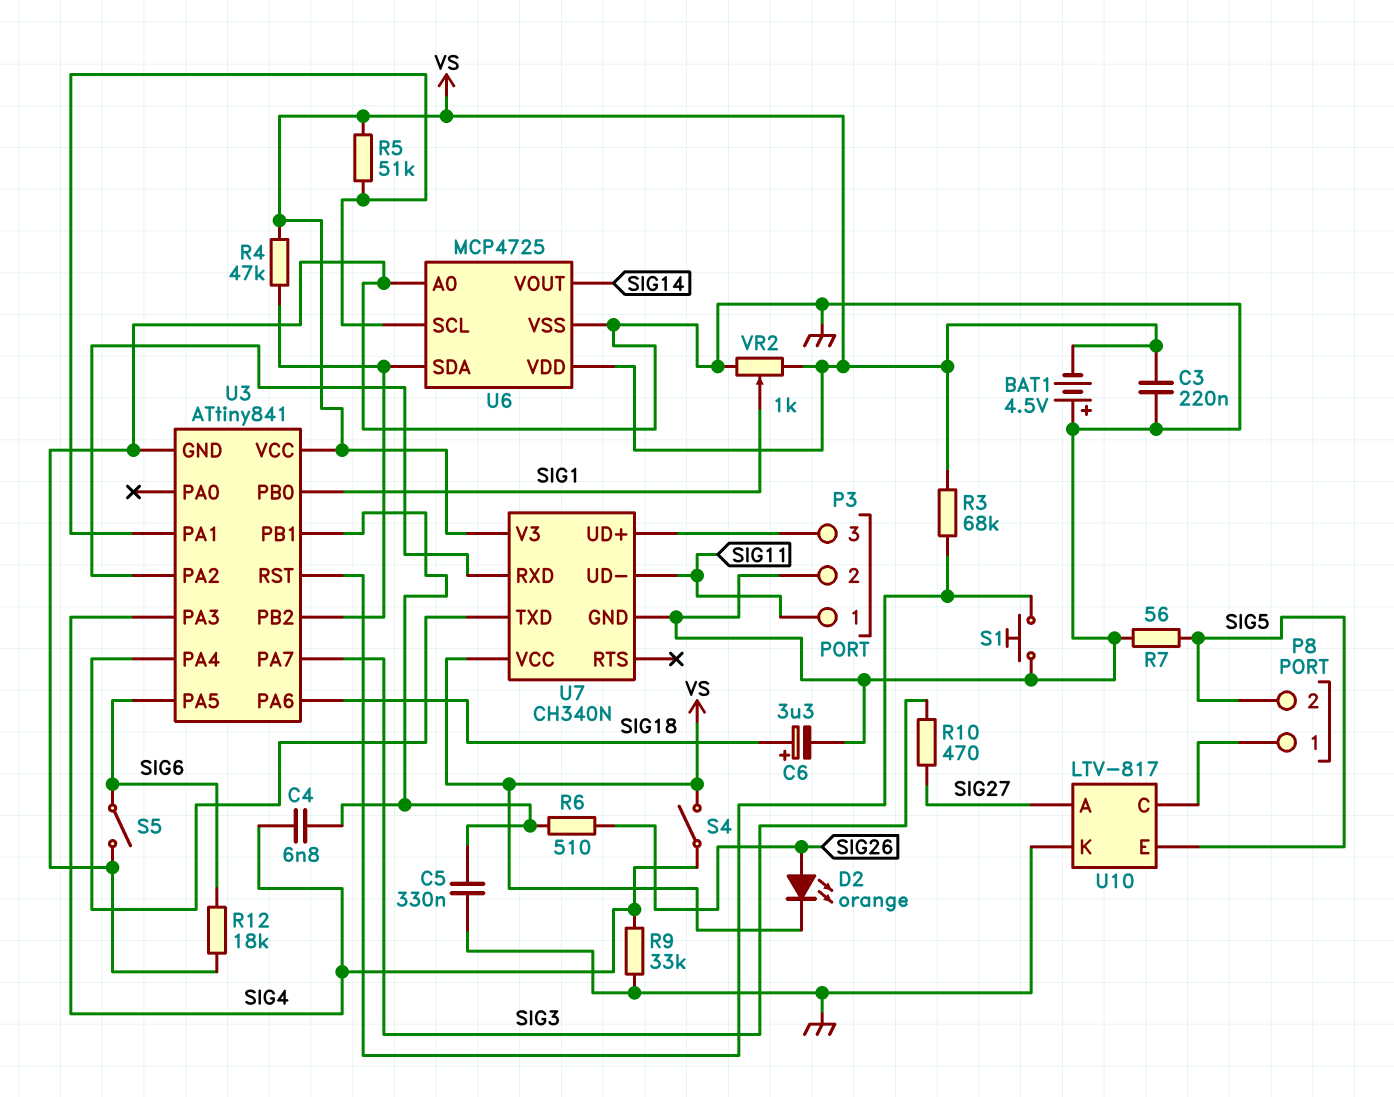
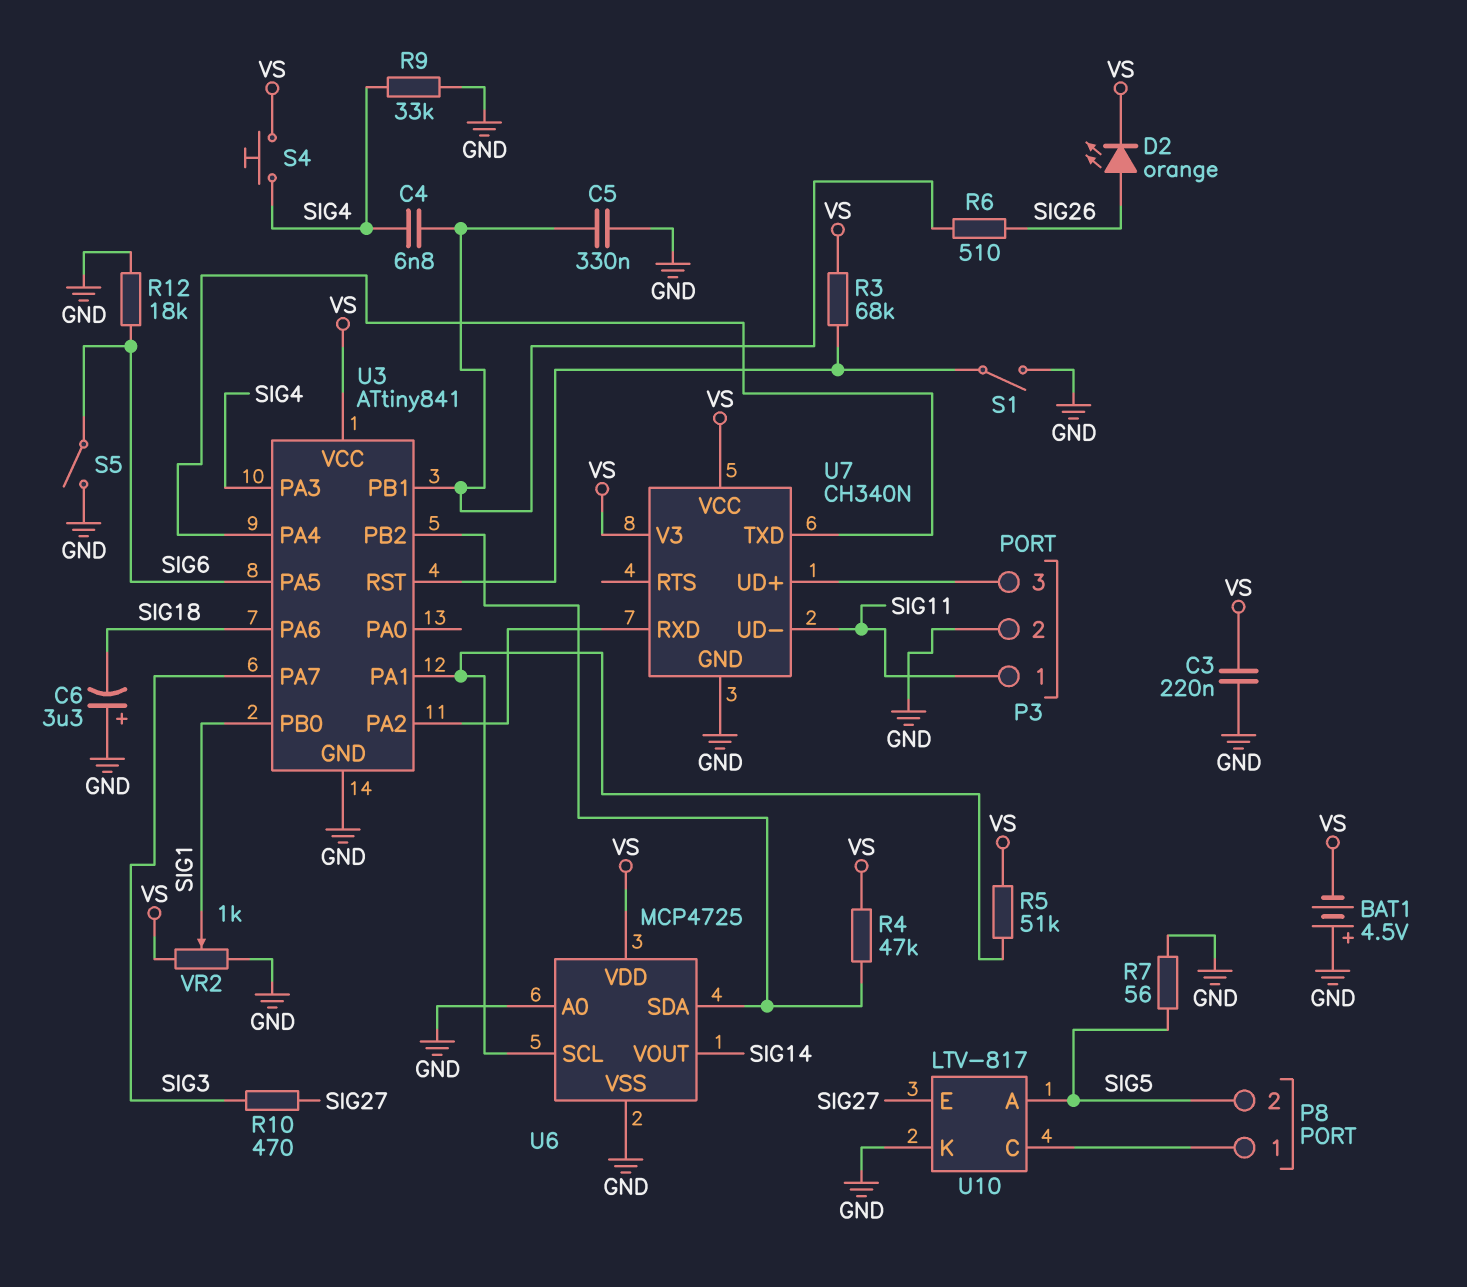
C6: 3.3uF (plus SIG18, minus GND) -> 3.3uF (plus GND, minus SIG18)
S1: button (GND, U3/RST) -> switch (GND, U3/RST)
S4: switch (SIG4, VS) -> button (SIG4, VS)
U10 pin A: SIG27 -> SIG5
U10 pin E: SIG5 -> SIG27

